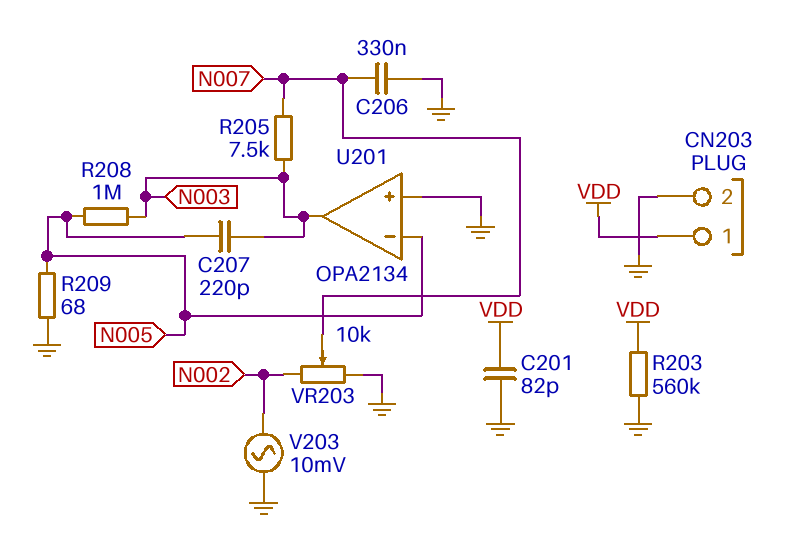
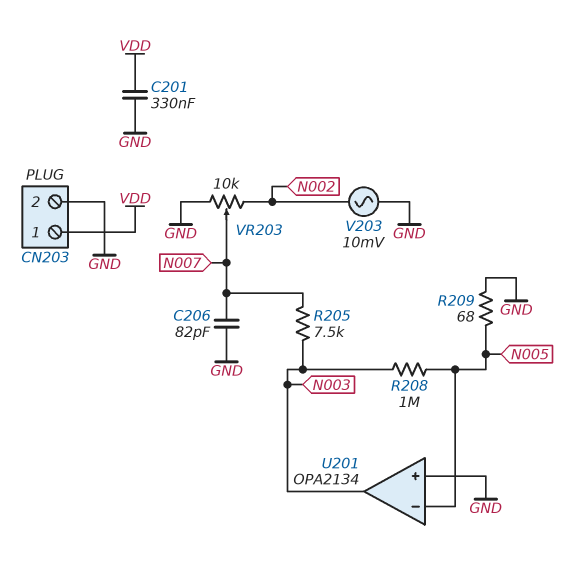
C201: 82pF (GND, VDD) -> 330nF (GND, VDD)
C206: 330nF (GND, N007) -> 82pF (GND, N007)
C207: 220pF (N003, N005) -> none
R203: 560k (GND, VDD) -> none

